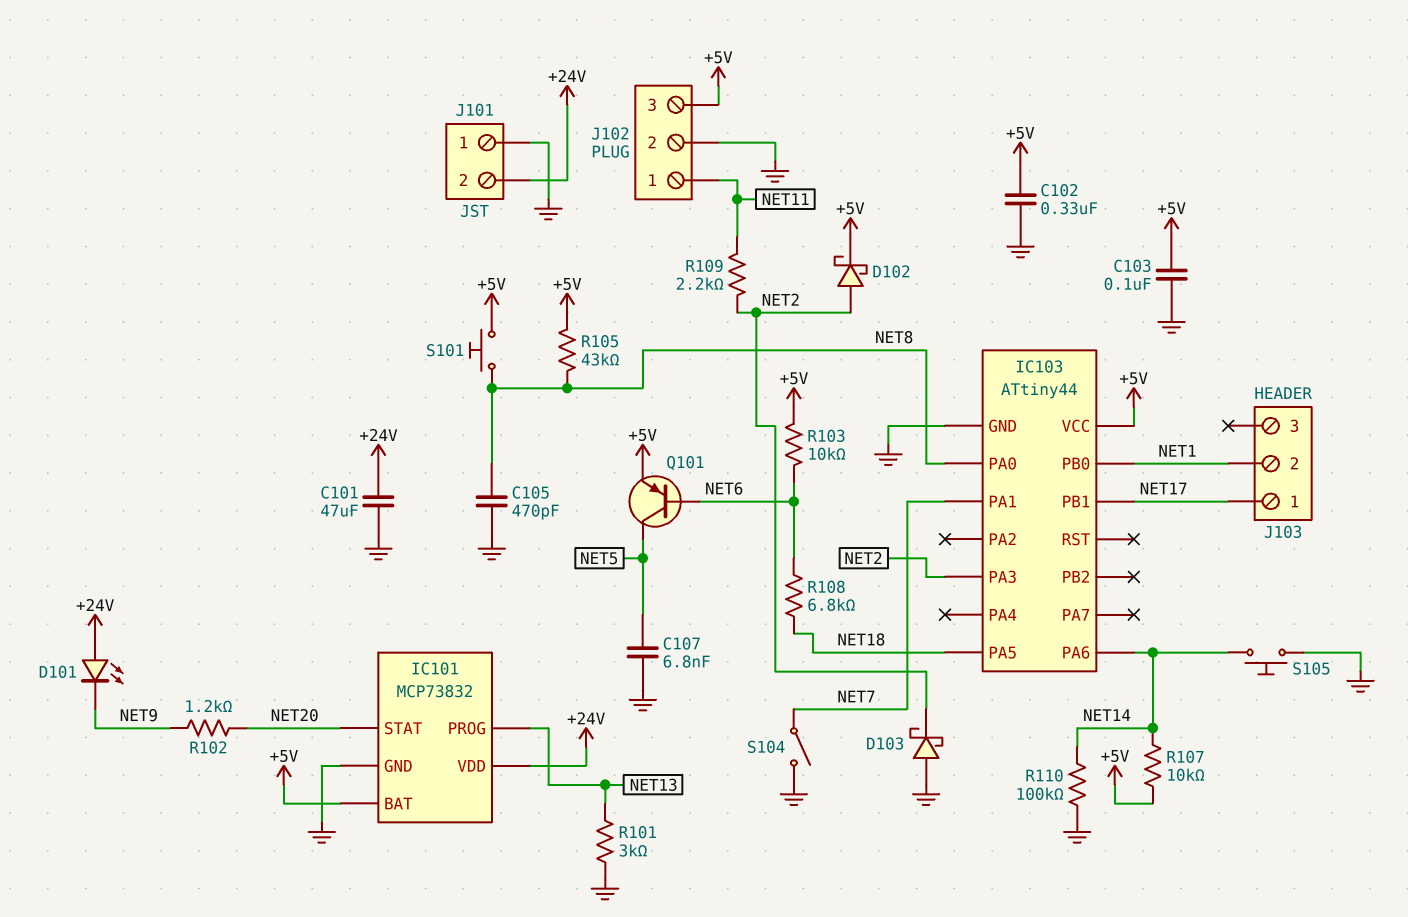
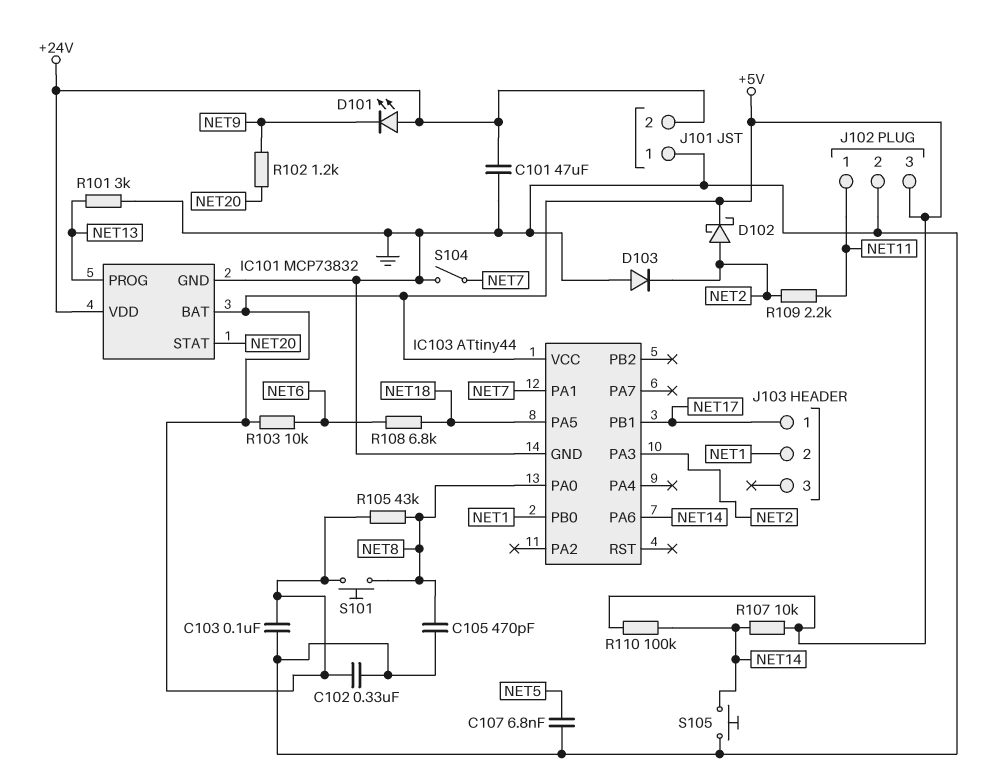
D103: schottky (A GND, K NET2) -> diode (A GND, K NET2)
Q101: PNP (B NET6, C NET5, E +5V) -> none
R110: 100k (GND, NET14) -> 100k (+5V, NET14)

